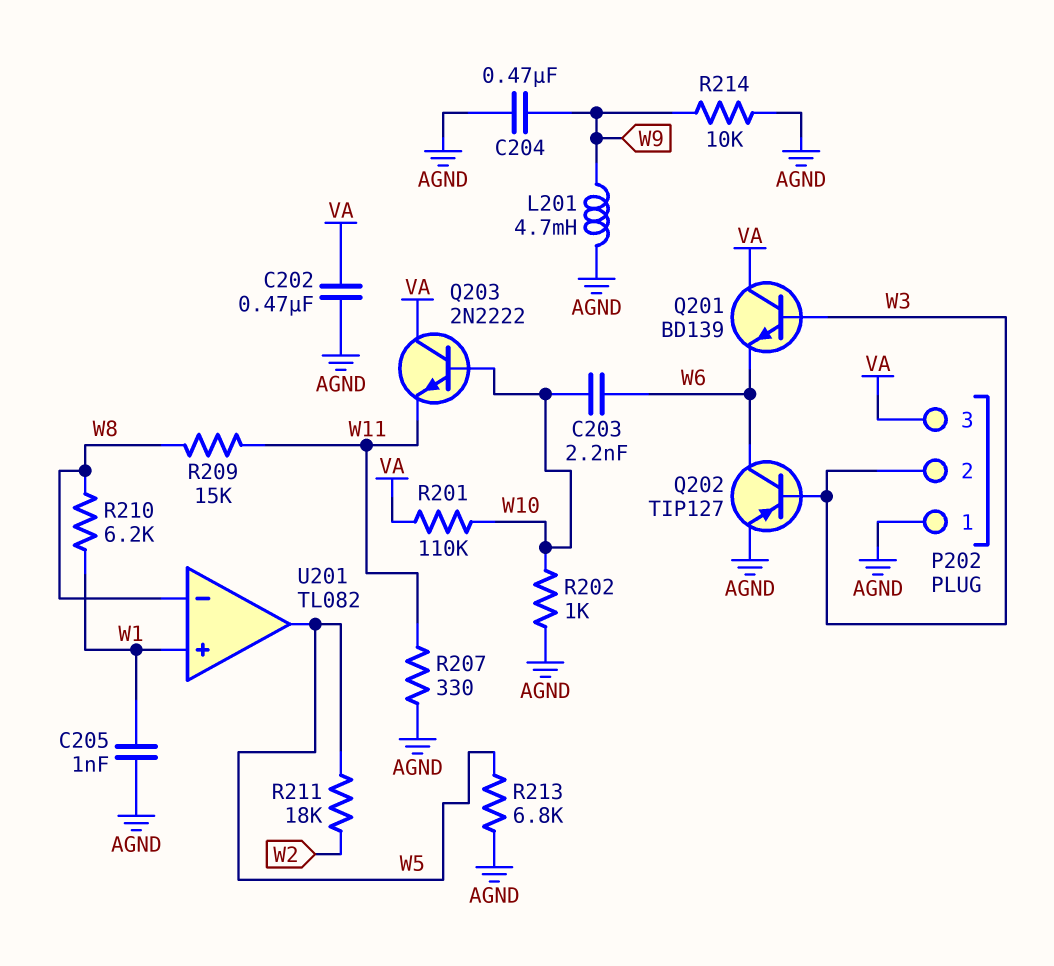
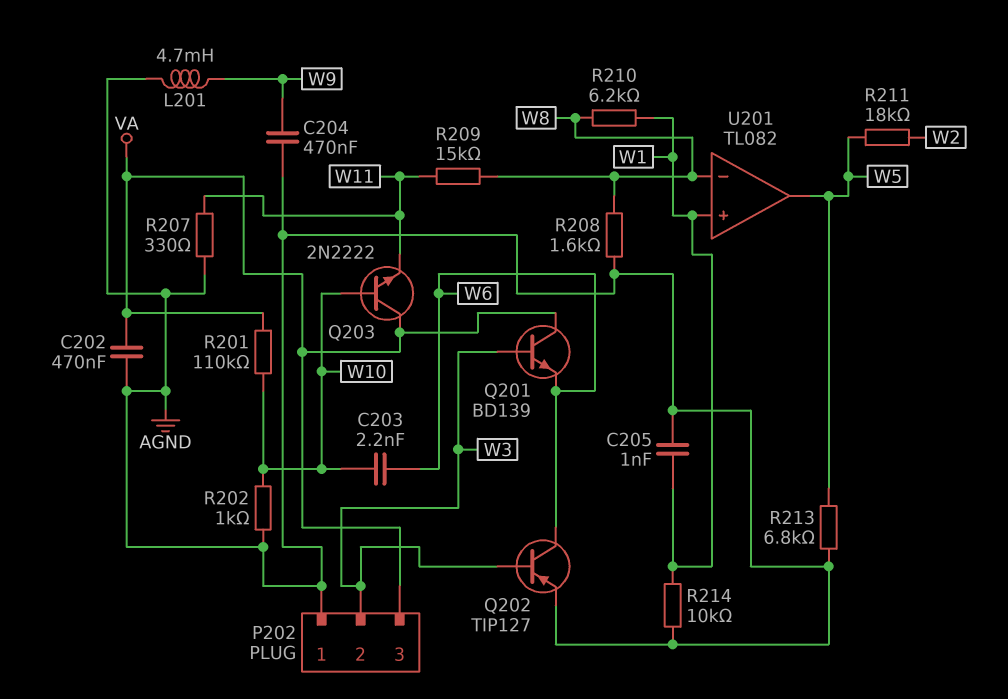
R208: none -> 1.6k (AGND, W8)
R214: 10k (AGND, W9) -> 10k (AGND, W1)

